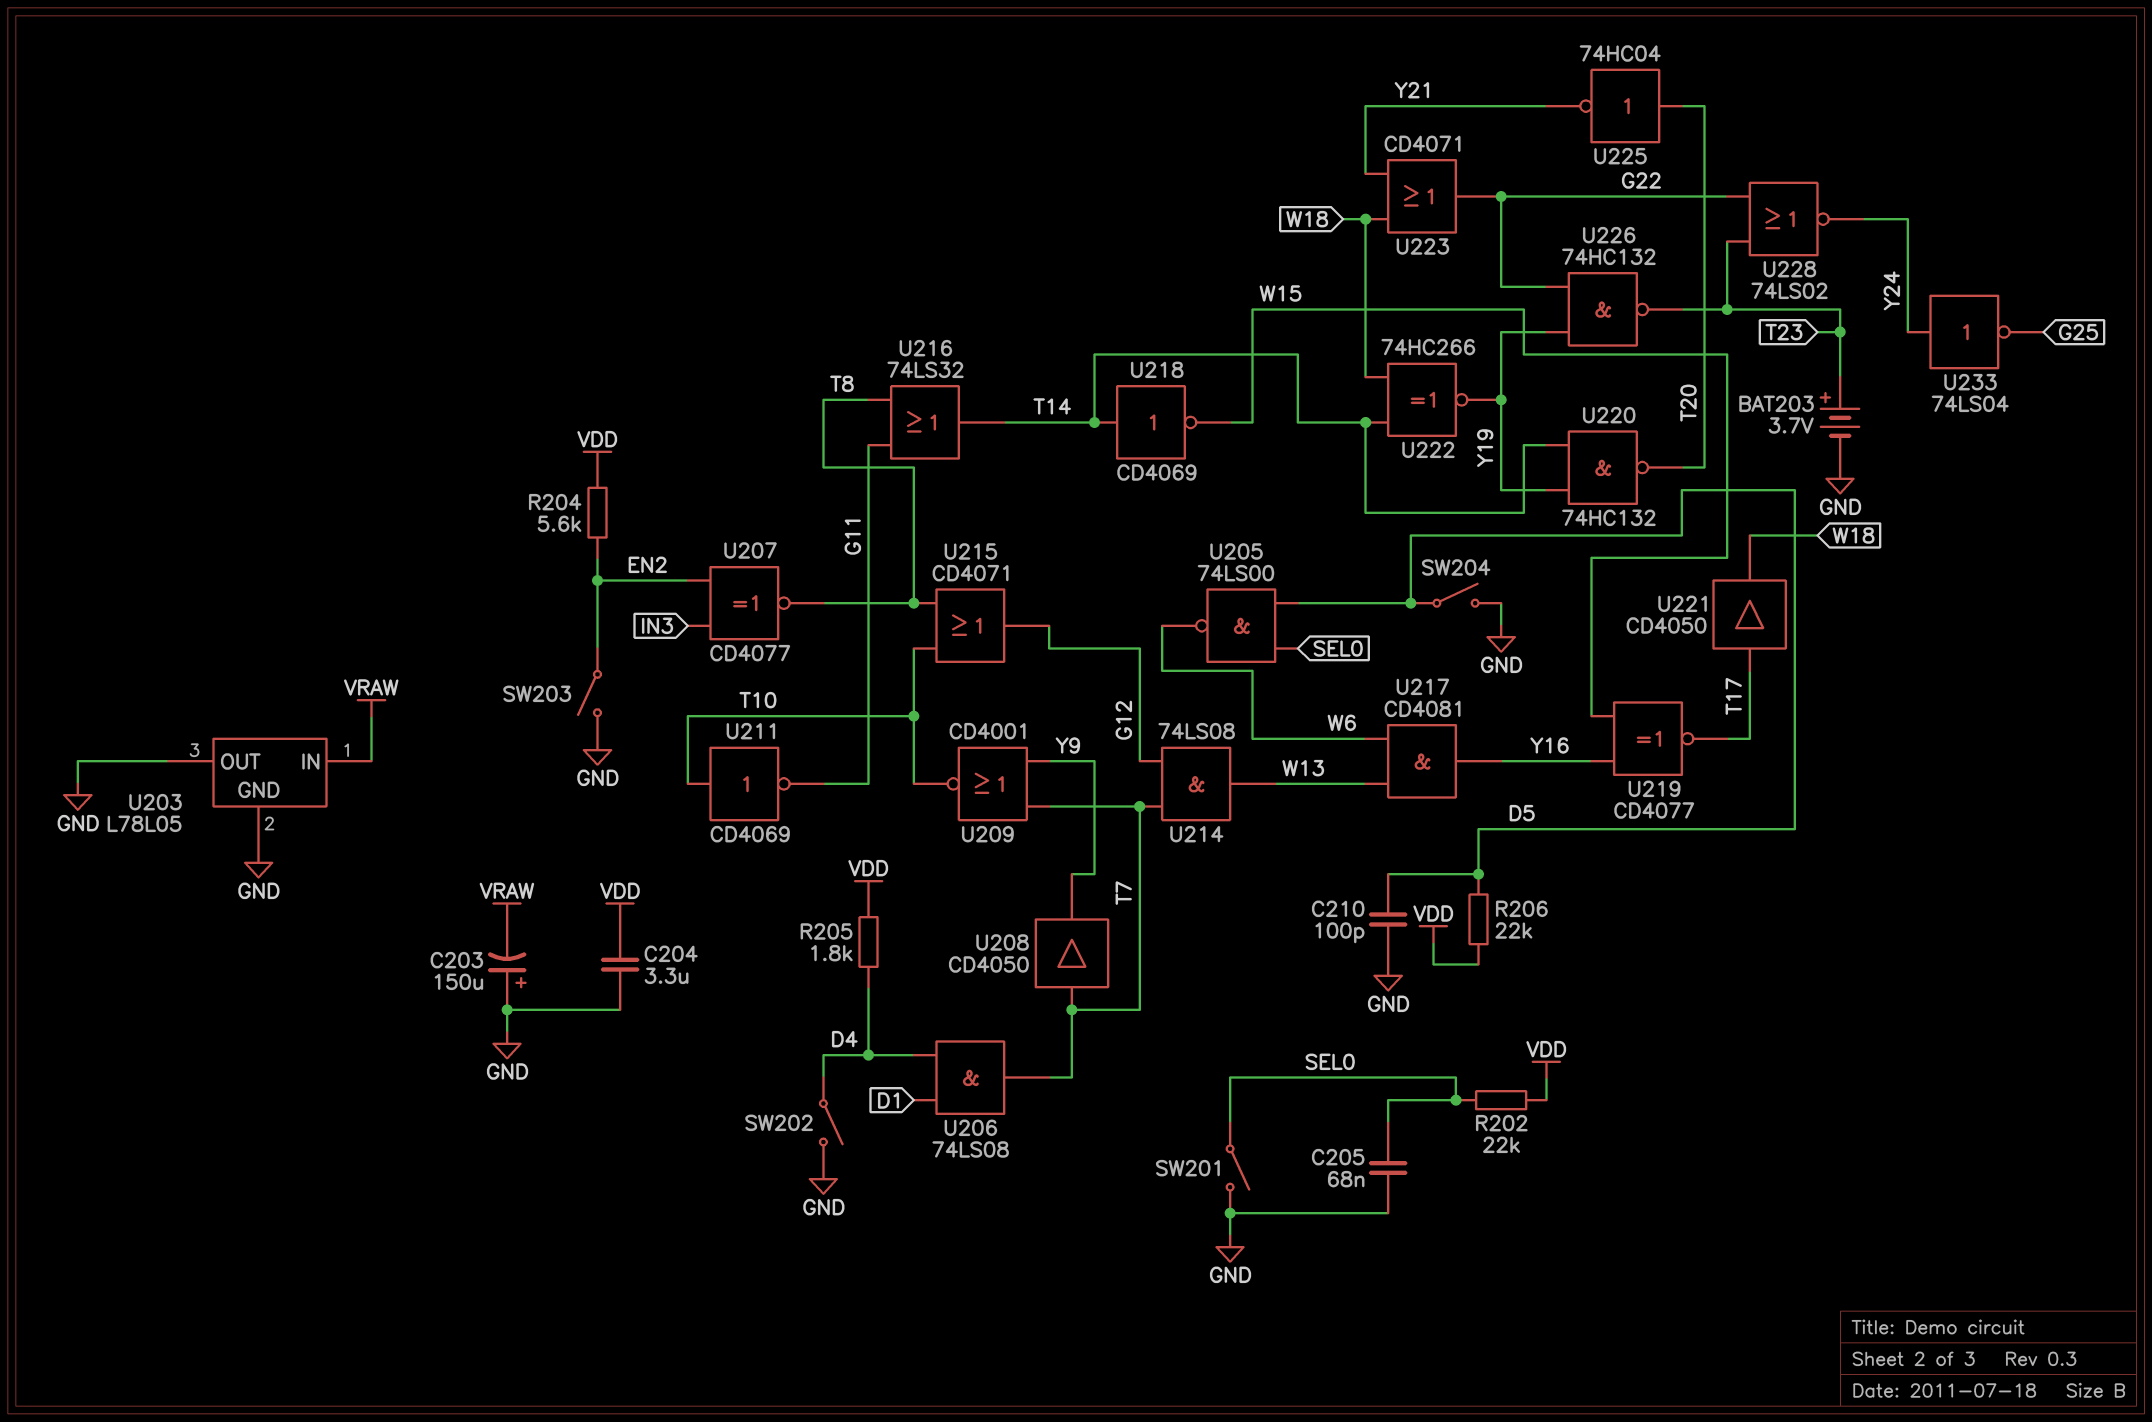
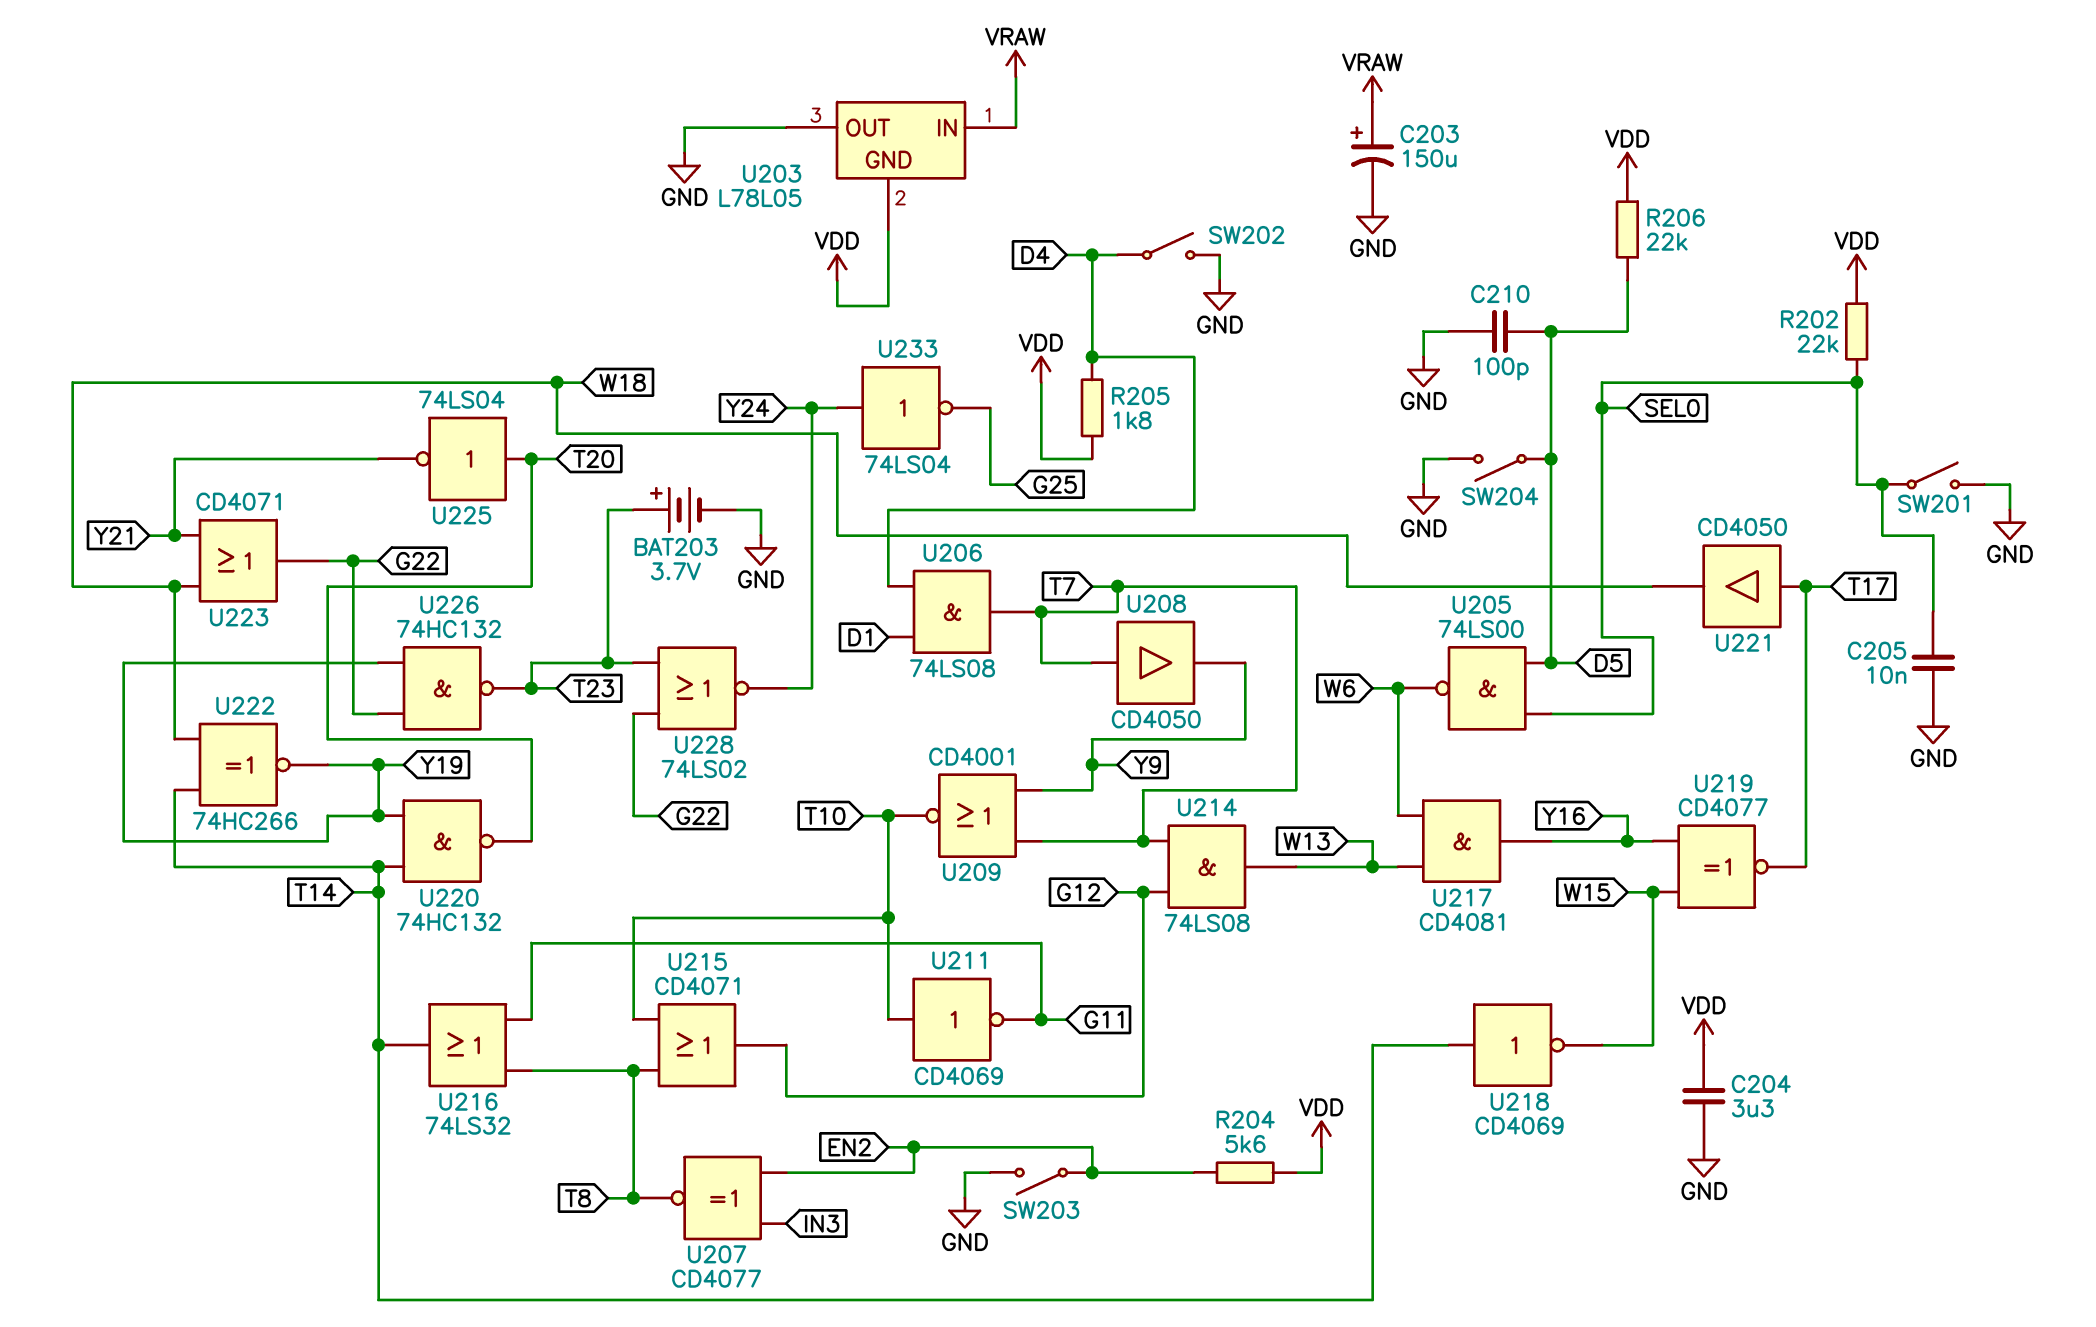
C203: 150uF (plus GND, minus VRAW) -> 150uF (plus VRAW, minus GND)
C205: 68nF (GND, SEL0) -> 10nF (GND, SEL0)
U203 pin GND: GND -> VDD
U225: NOT 74HC04 (in T20, out Y21) -> NOT 74LS04 (in T20, out Y21)

